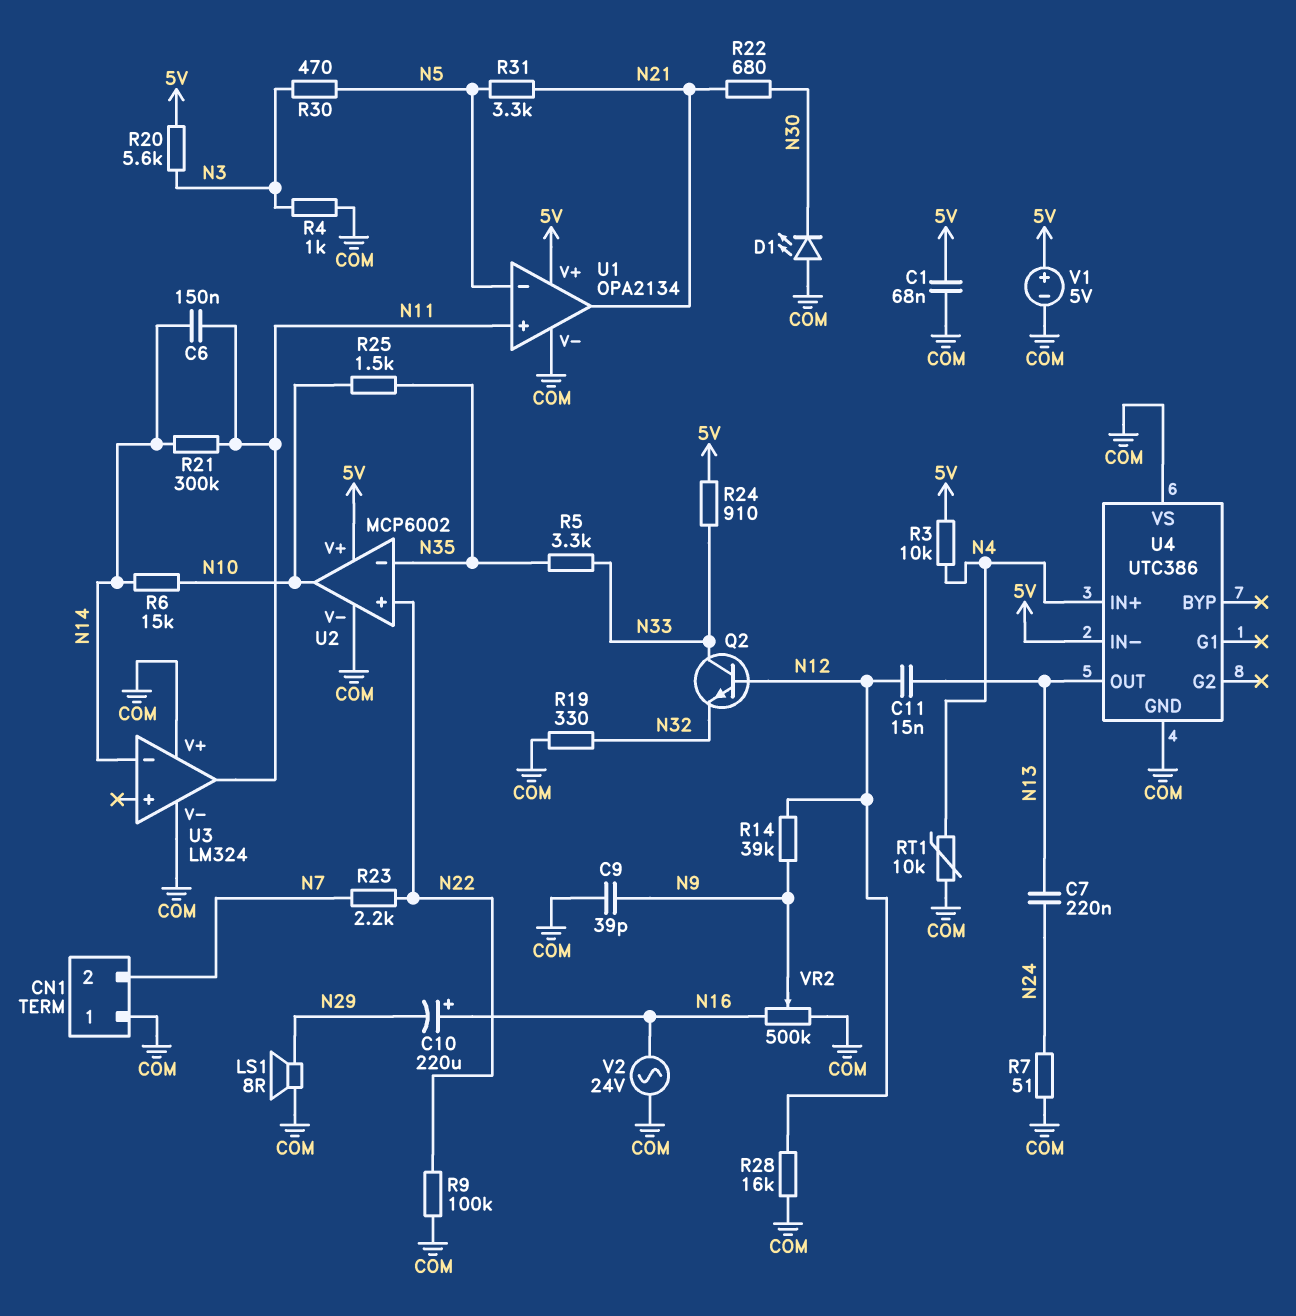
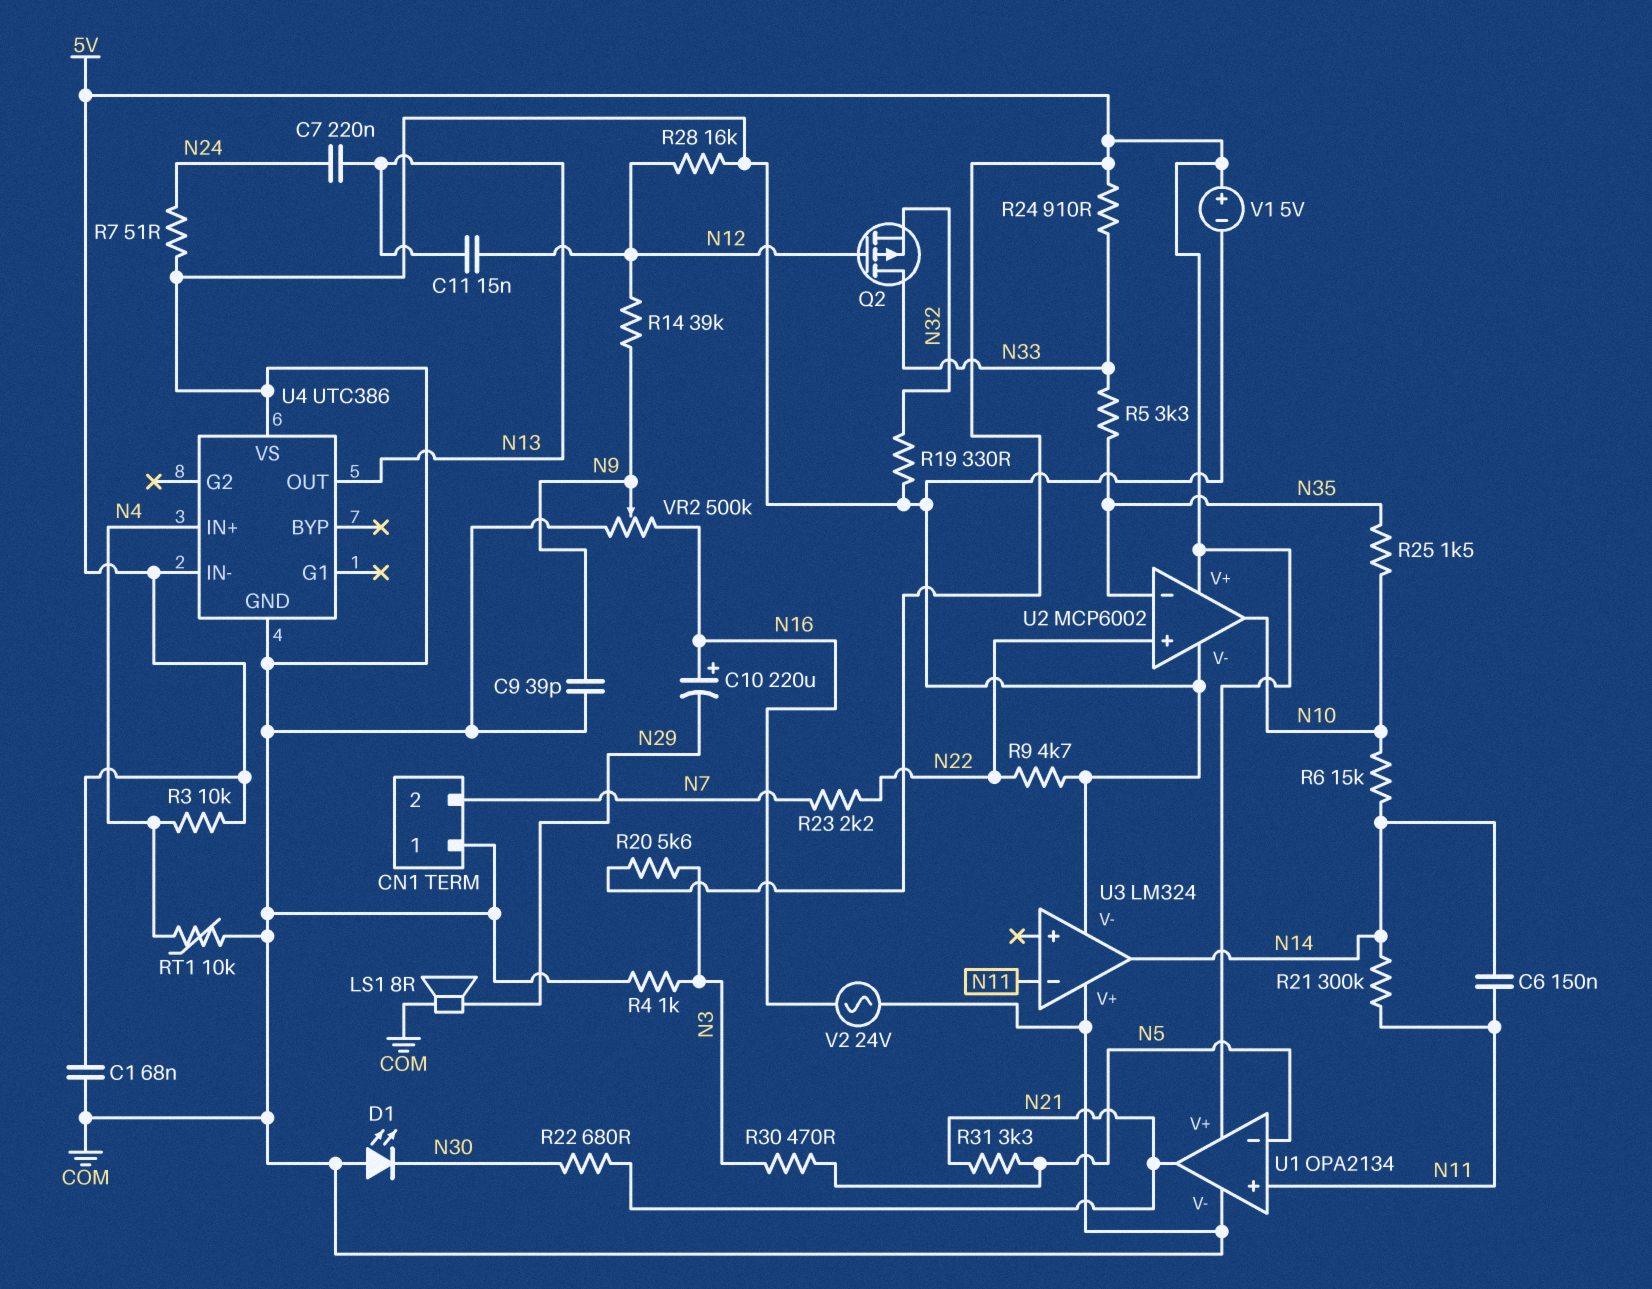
Q2: NPN (B N12, C N33, E N32) -> PMOS (G N12, D N33, S N32)
R9: 100k (COM, N22) -> 4.7k (COM, N22)
U3 pin in-: N14 -> N11
U3 pin out: N11 -> N14

